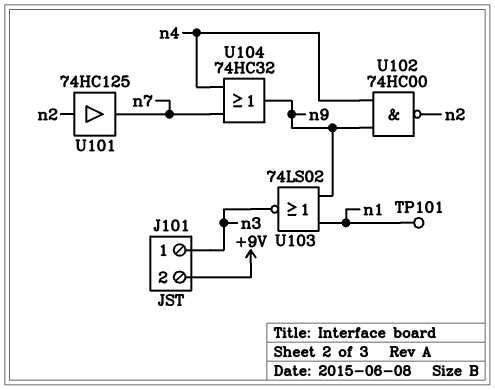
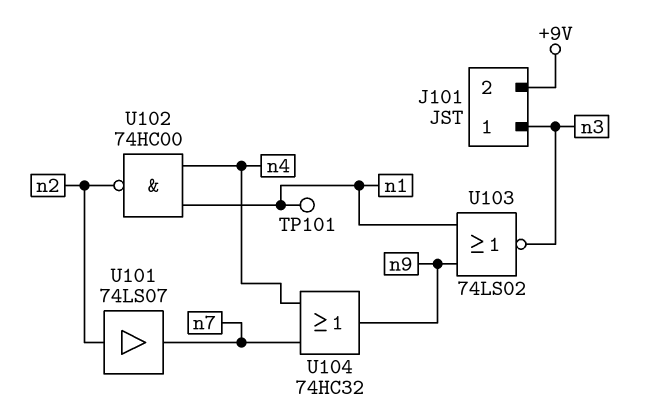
U101: buffer 74HC125 (in n2, out n7) -> buffer 74LS07 (in n2, out n7)
U102: NAND 74HC00 (in n4, in n9, out n2) -> NAND 74HC00 (in n1, in n4, out n2)

